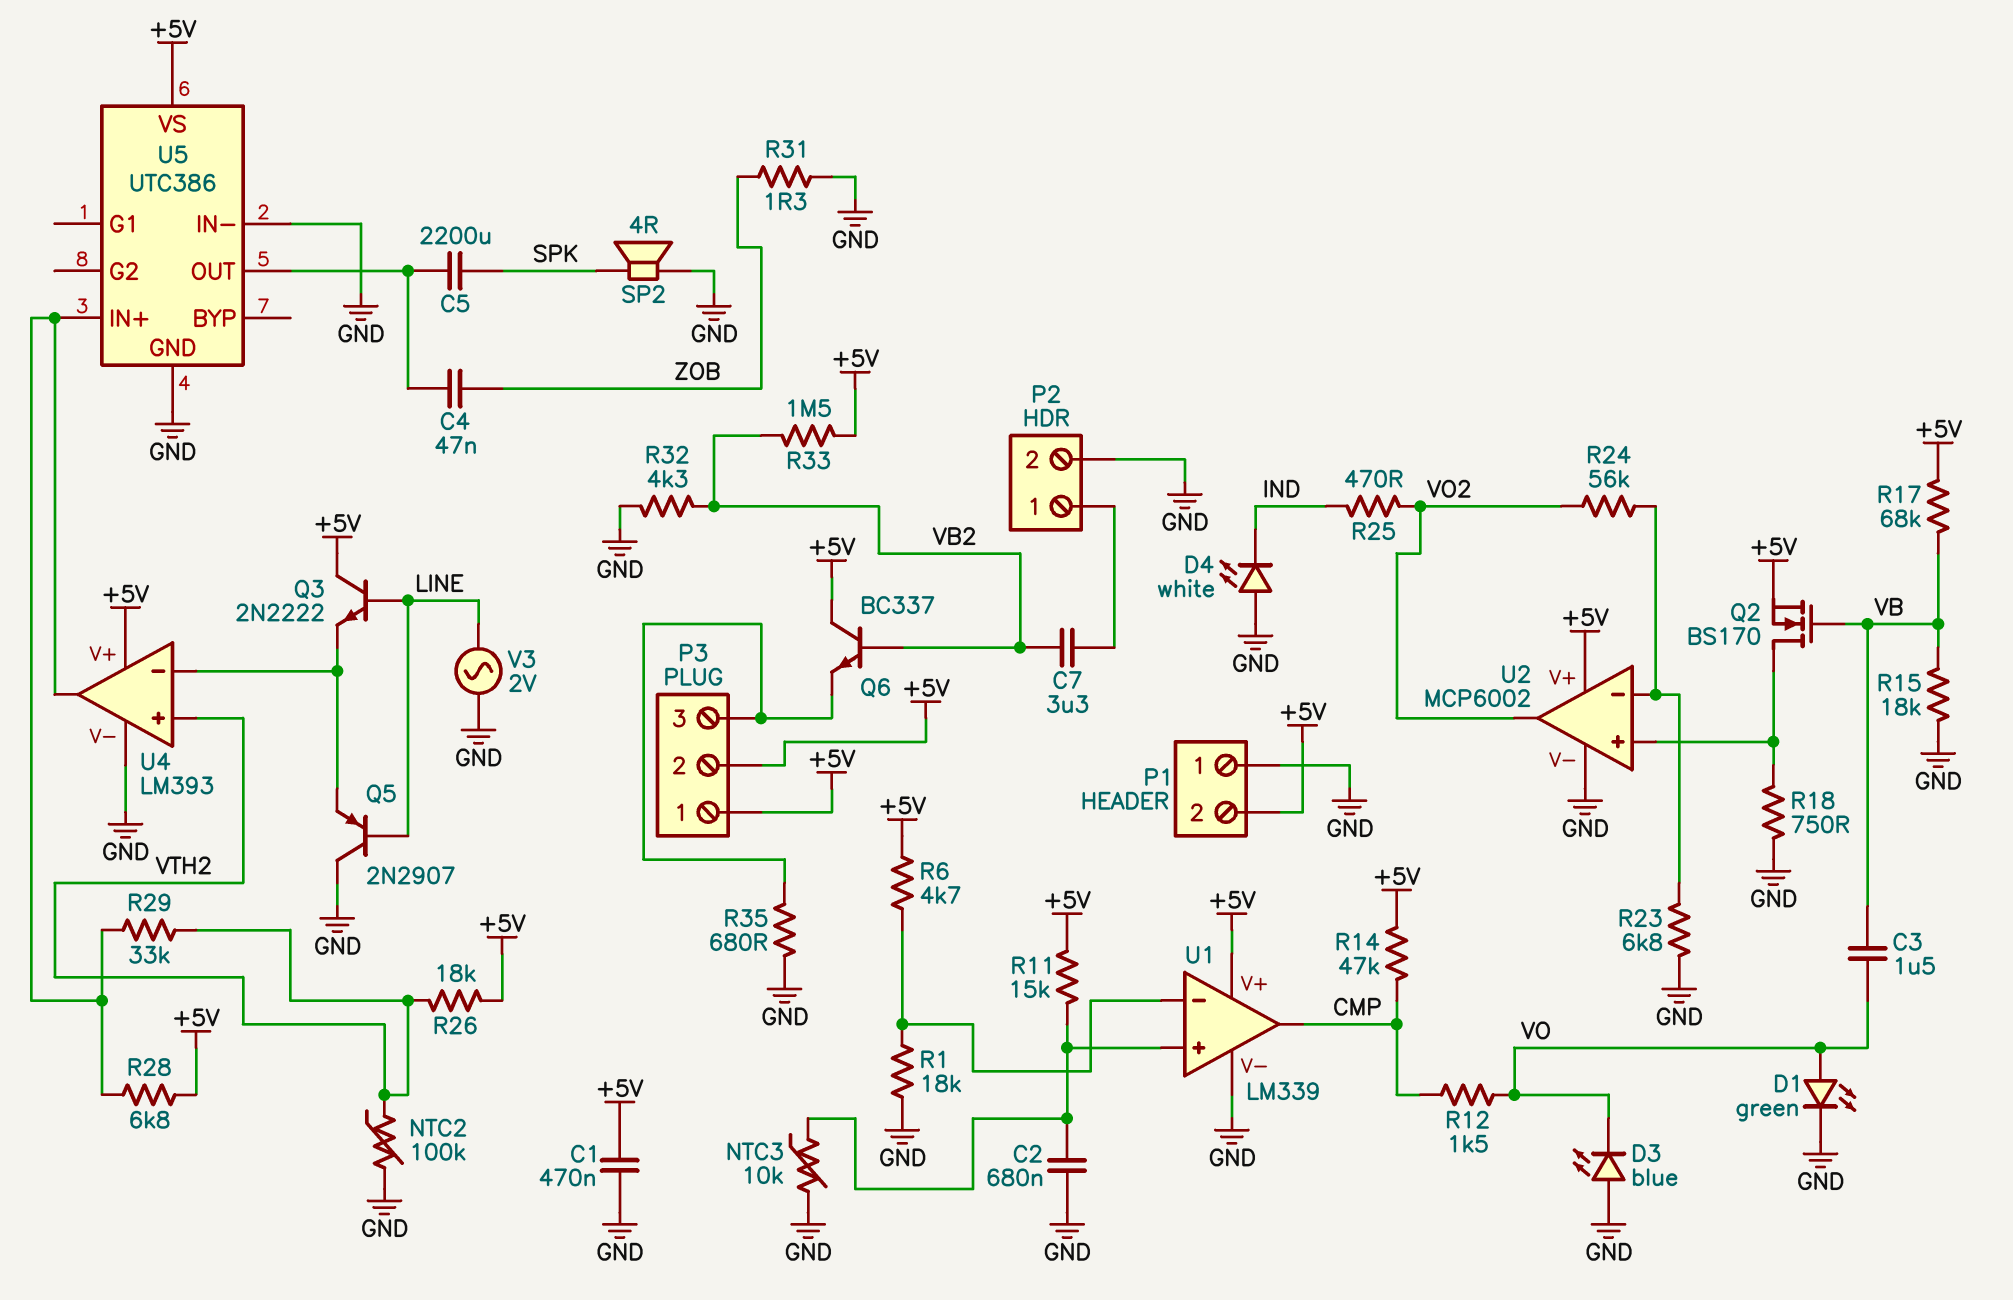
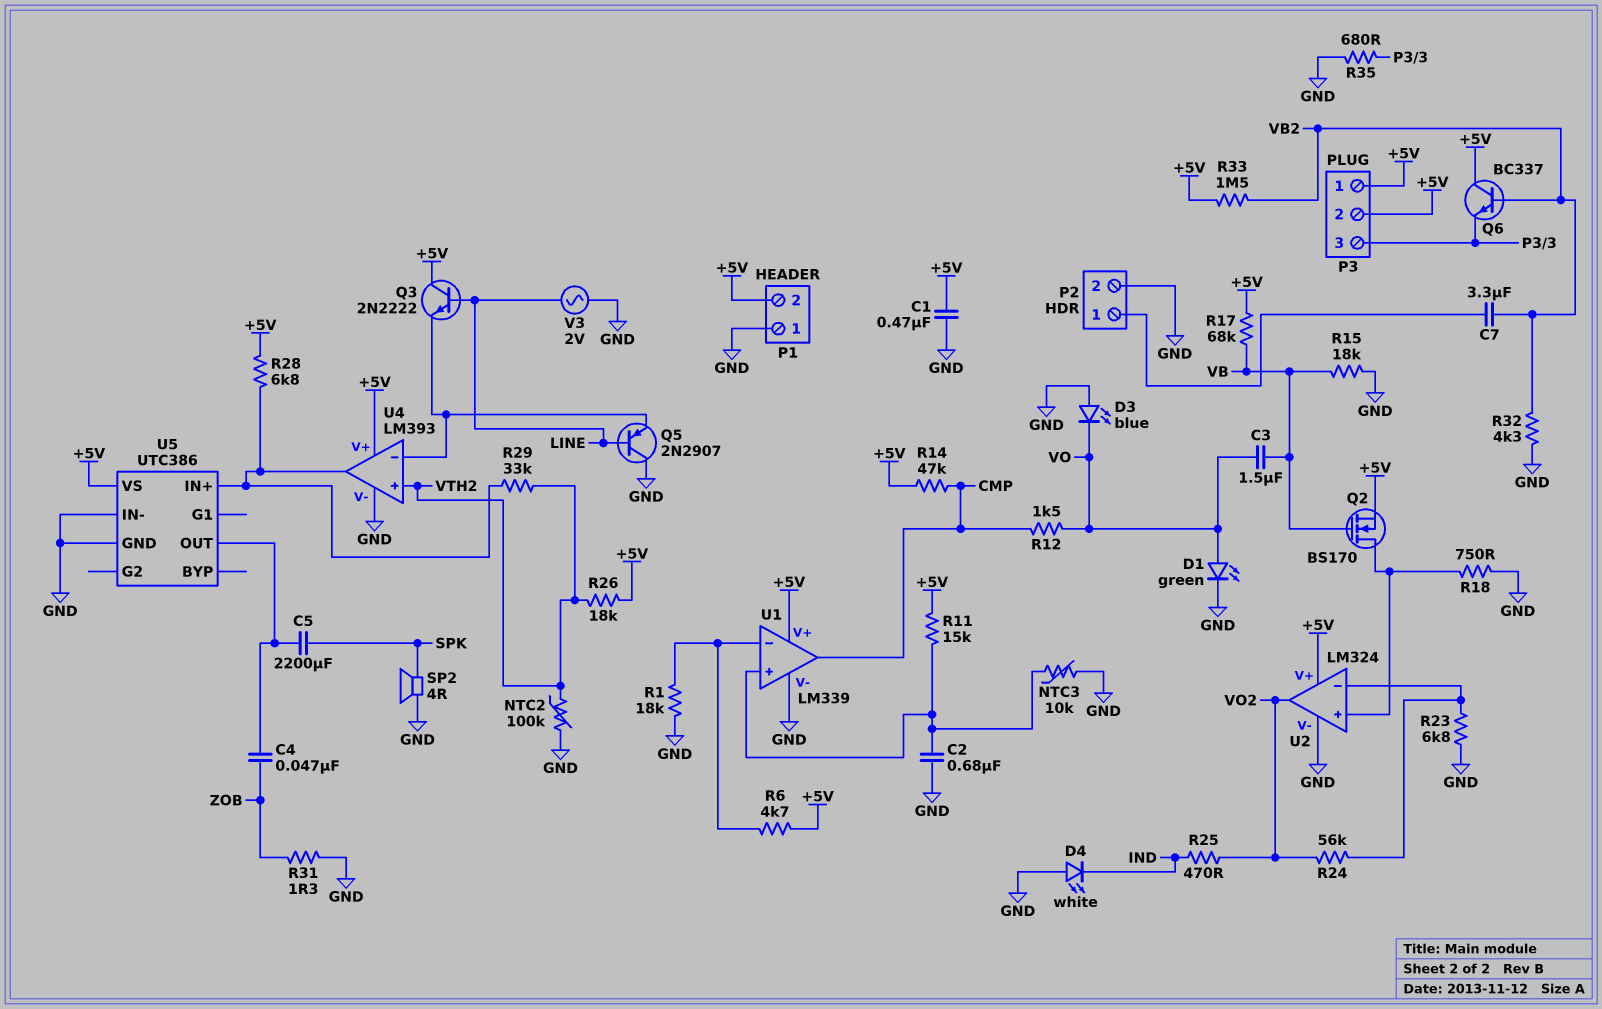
U2: MCP6002 -> LM324

